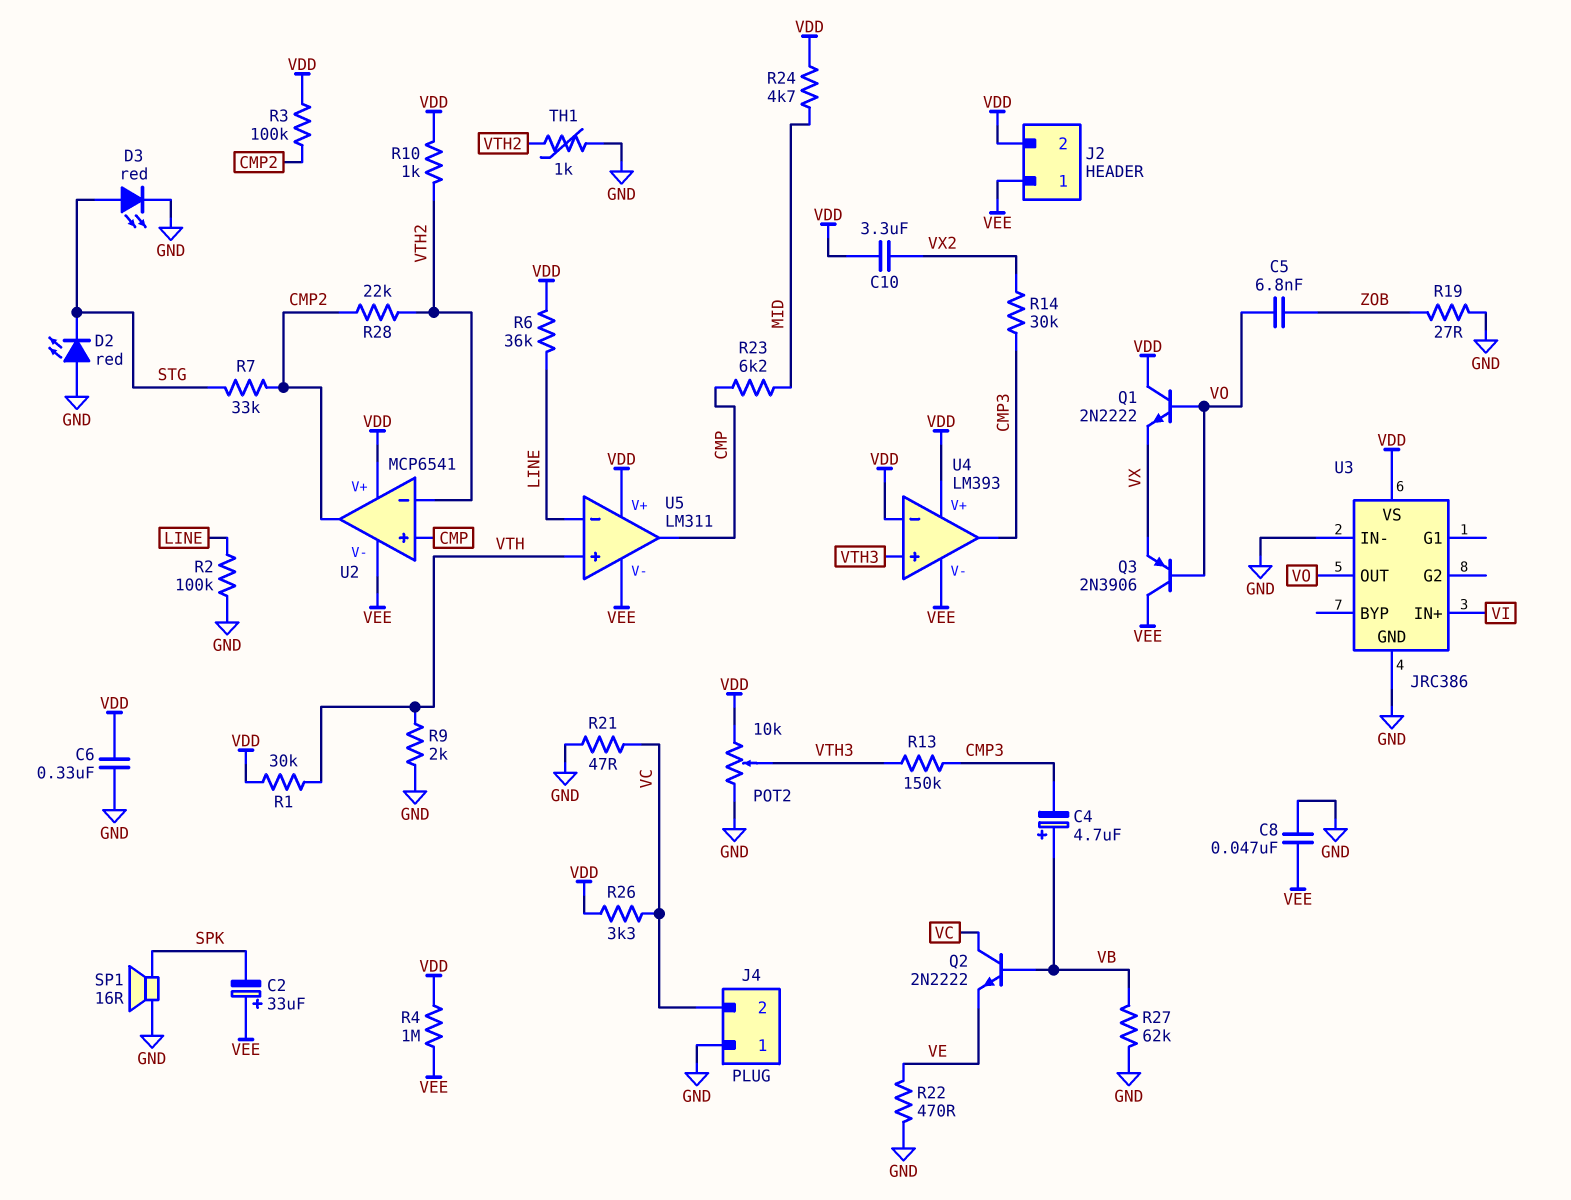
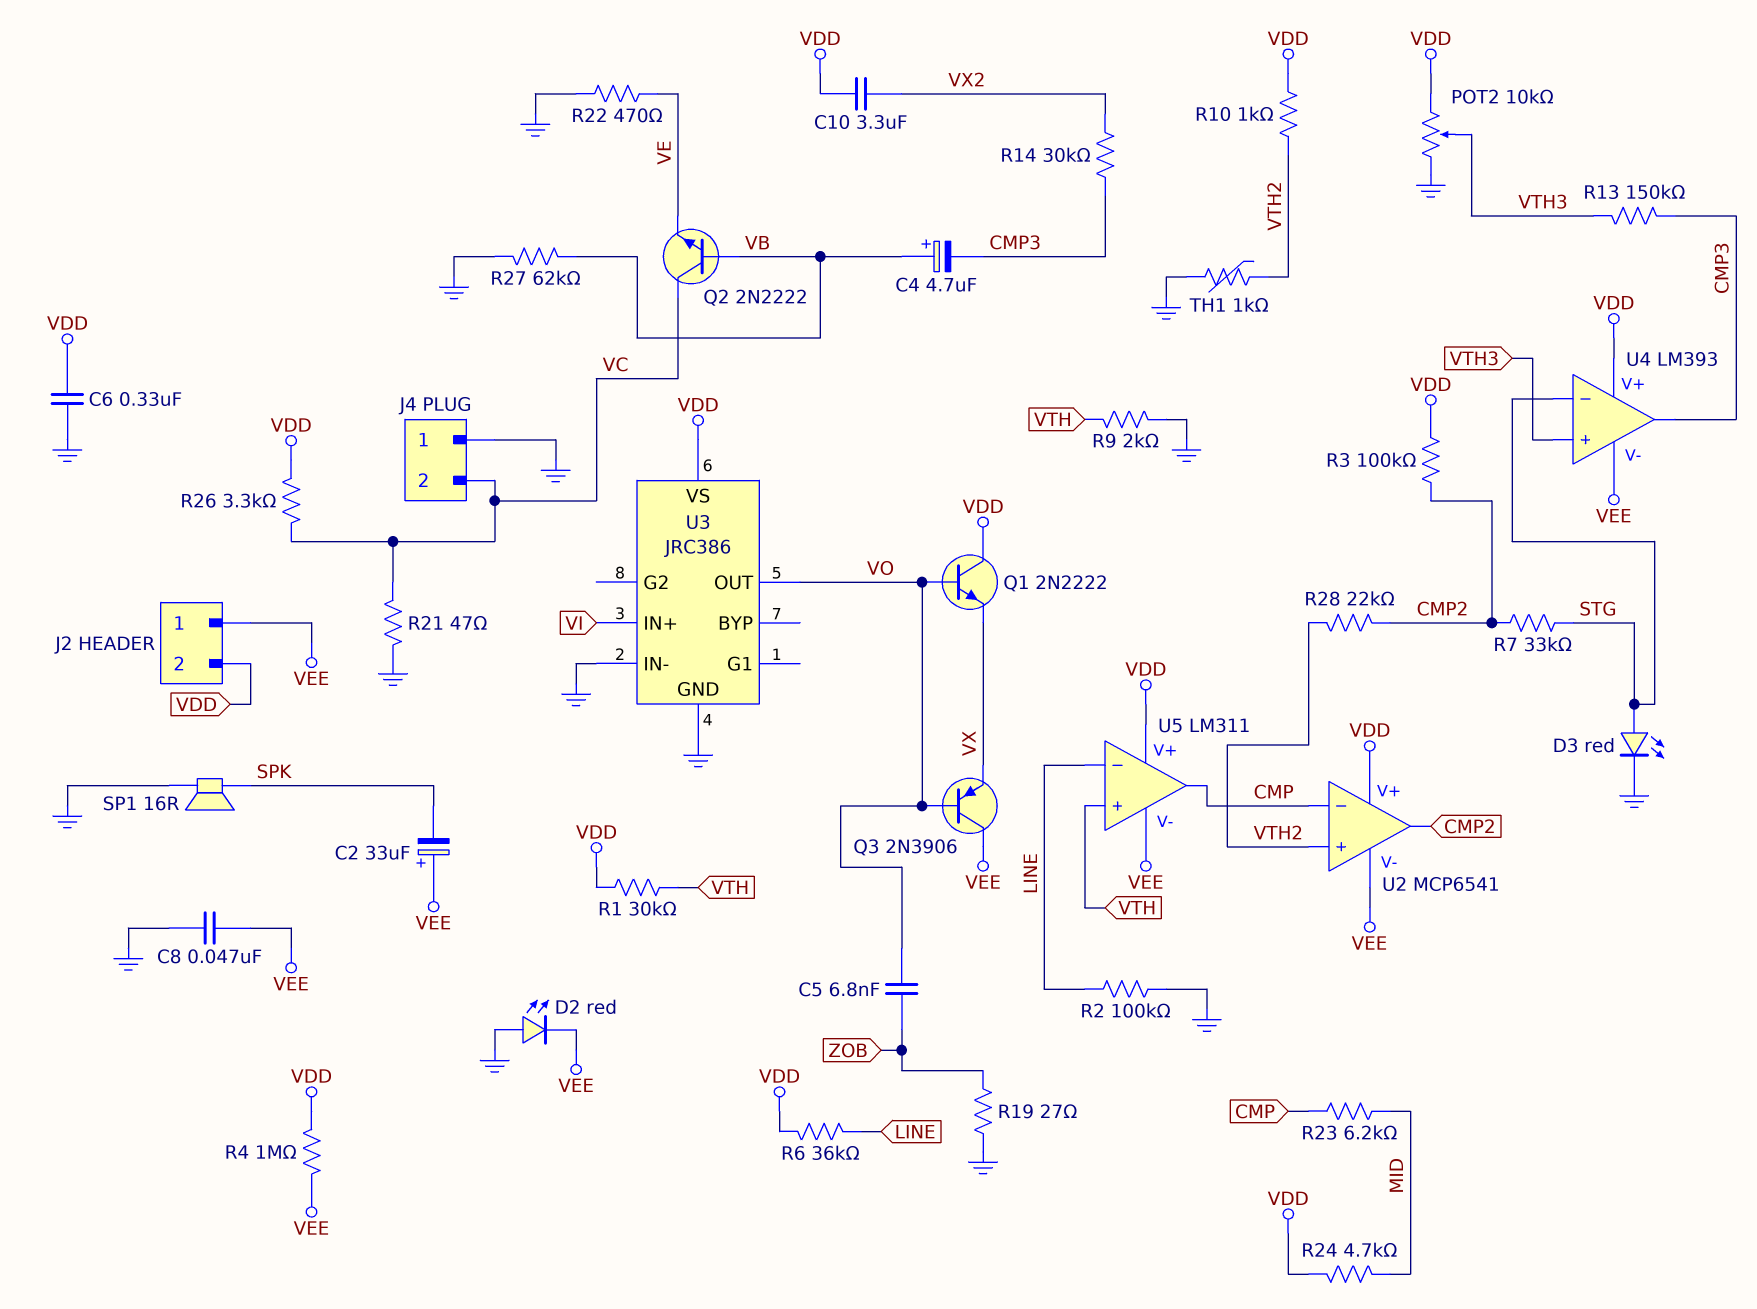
D2: LED red (A GND, K STG) -> LED red (A GND, K VEE)
U2 pin in+: CMP -> VTH2
U2 pin in-: VTH2 -> CMP
U4 pin in-: VDD -> STG

